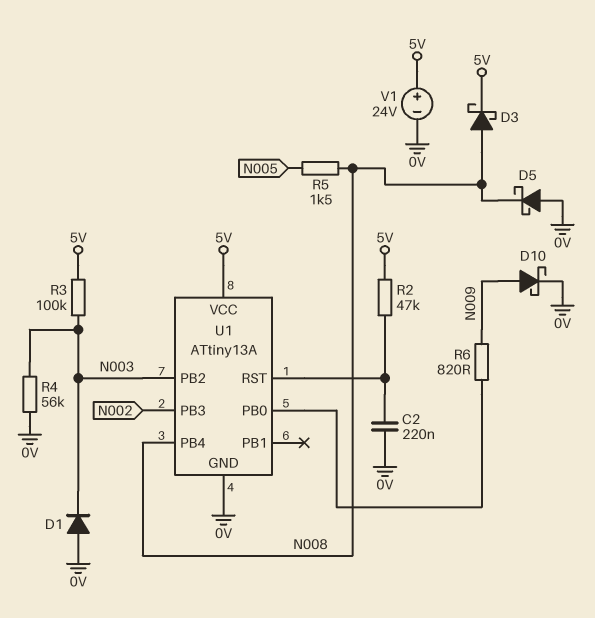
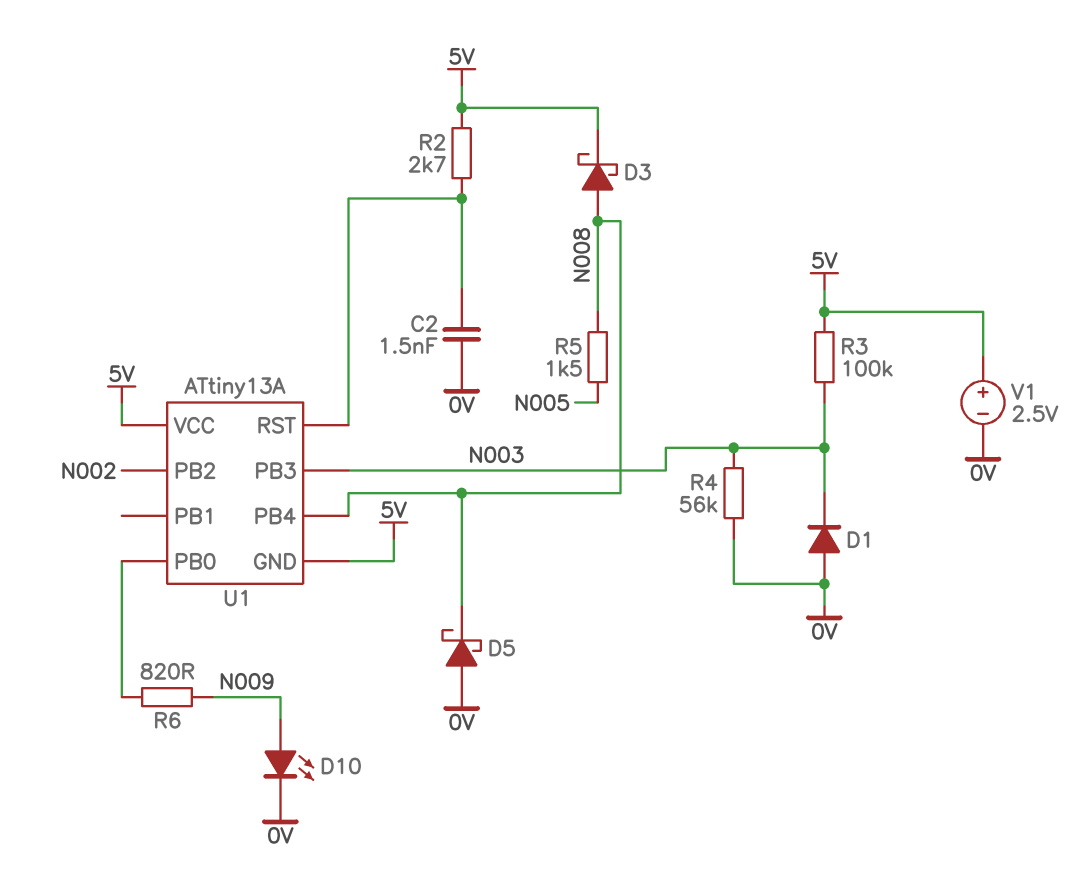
C2: 220nF (0V, U1/RST) -> 1.5nF (0V, U1/RST)
D10: schottky (A N009, K 0V) -> LED (A N009, K 0V)
R2: 47k (5V, U1/RST) -> 2.7k (5V, U1/RST)
U1 pin GND: 0V -> 5V
U1 pin PB2: N003 -> N002
U1 pin PB3: N002 -> N003
V1: 24V (plus 5V, minus 0V) -> 2.5V (plus 5V, minus 0V)

